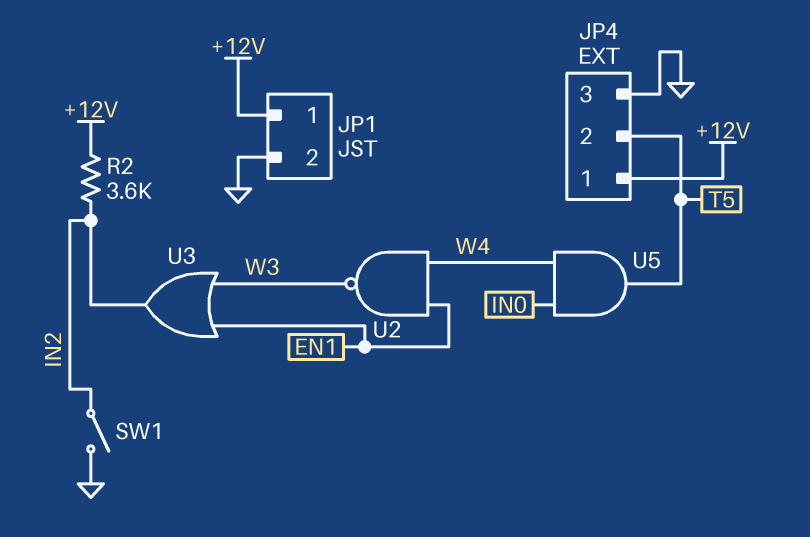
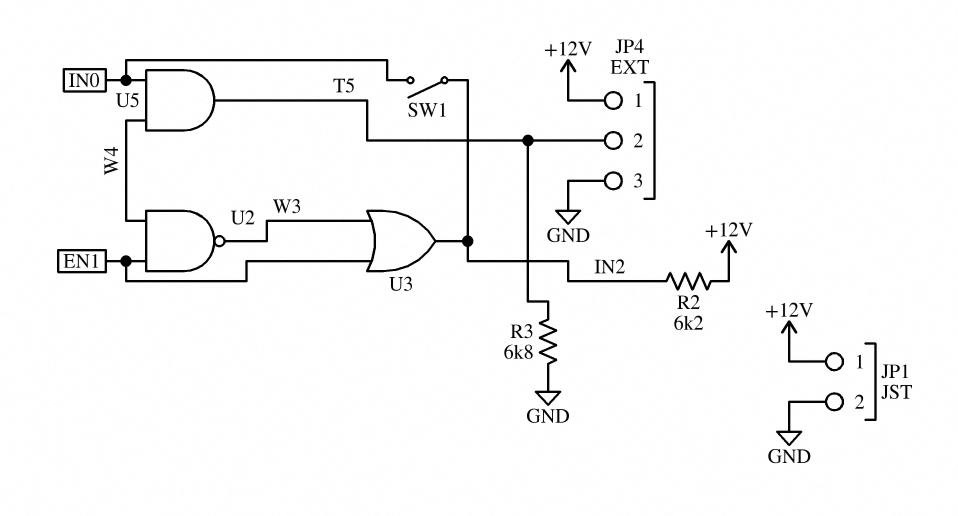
R2: 3.6k (+12V, IN2) -> 6.2k (+12V, IN2)
R3: none -> 6.8k (GND, T5)
SW1: switch (GND, IN2) -> switch (IN0, IN2)

